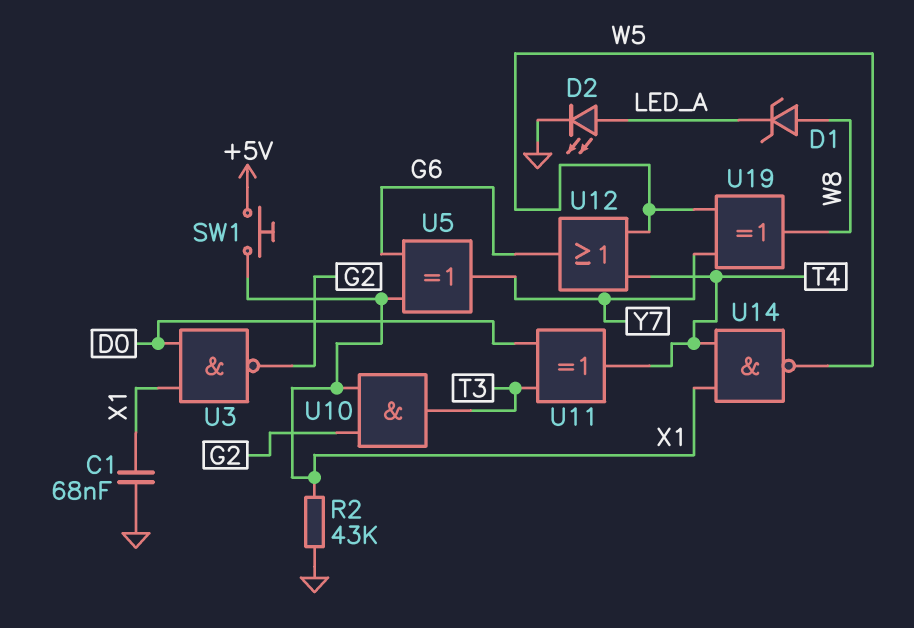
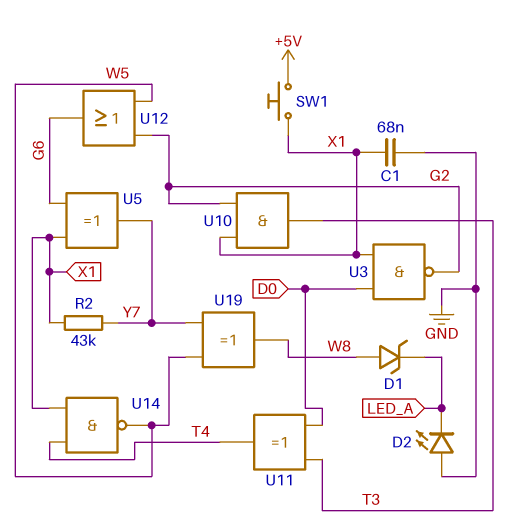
D2: LED (A LED_A, K GND) -> LED (A GND, K LED_A)
R2: 43k (GND, X1) -> 43k (X1, Y7)
U12: OR (in T4, in W5, out G6) -> OR (in G2, in W5, out G6)

